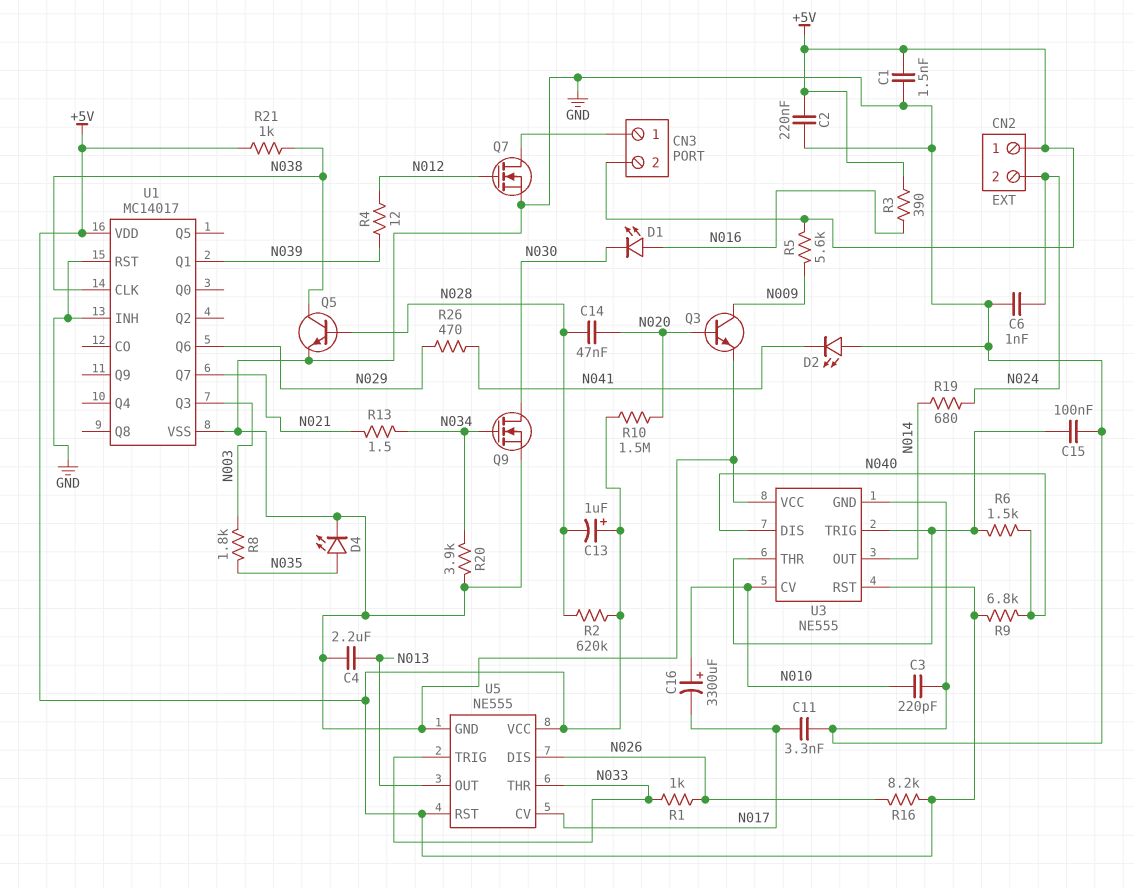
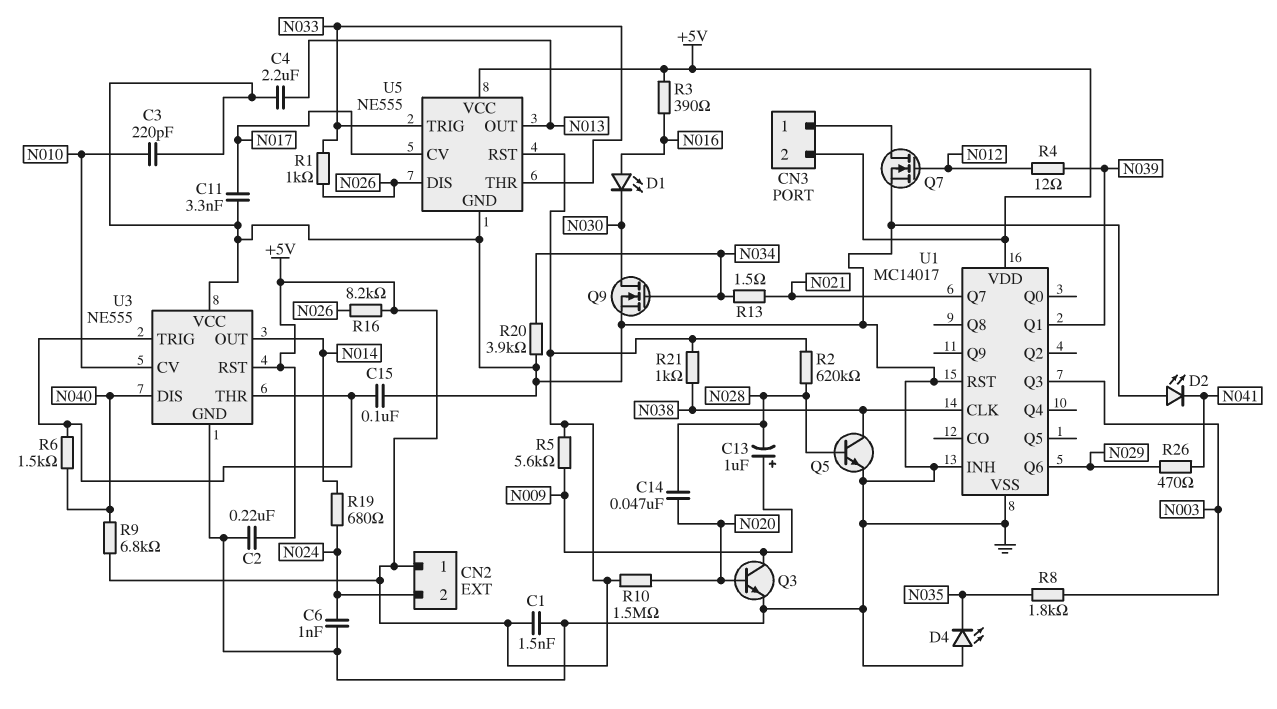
C13: 1uF (plus +5V, minus N028) -> 1uF (plus N009, minus N028)
C16: 3300uF (plus N010, minus N017) -> none
D4: LED (A N035, K GND) -> LED (A GND, K N035)

